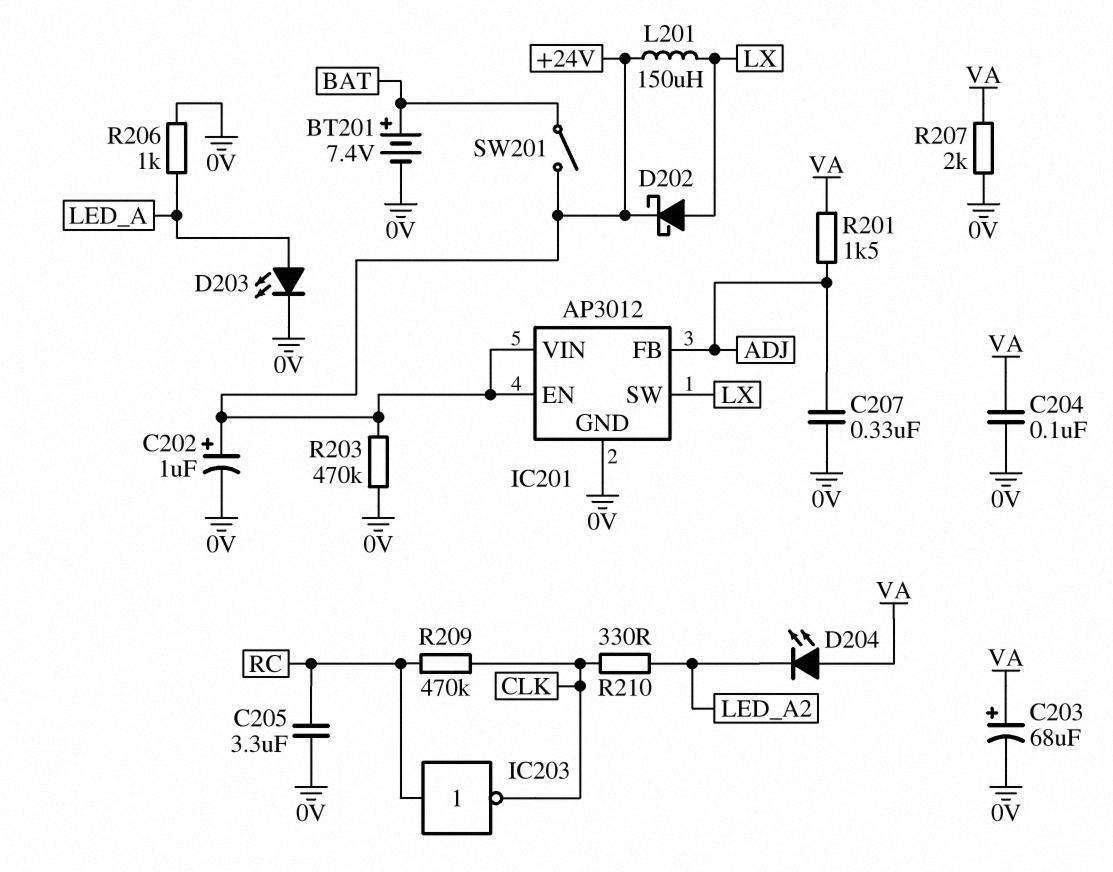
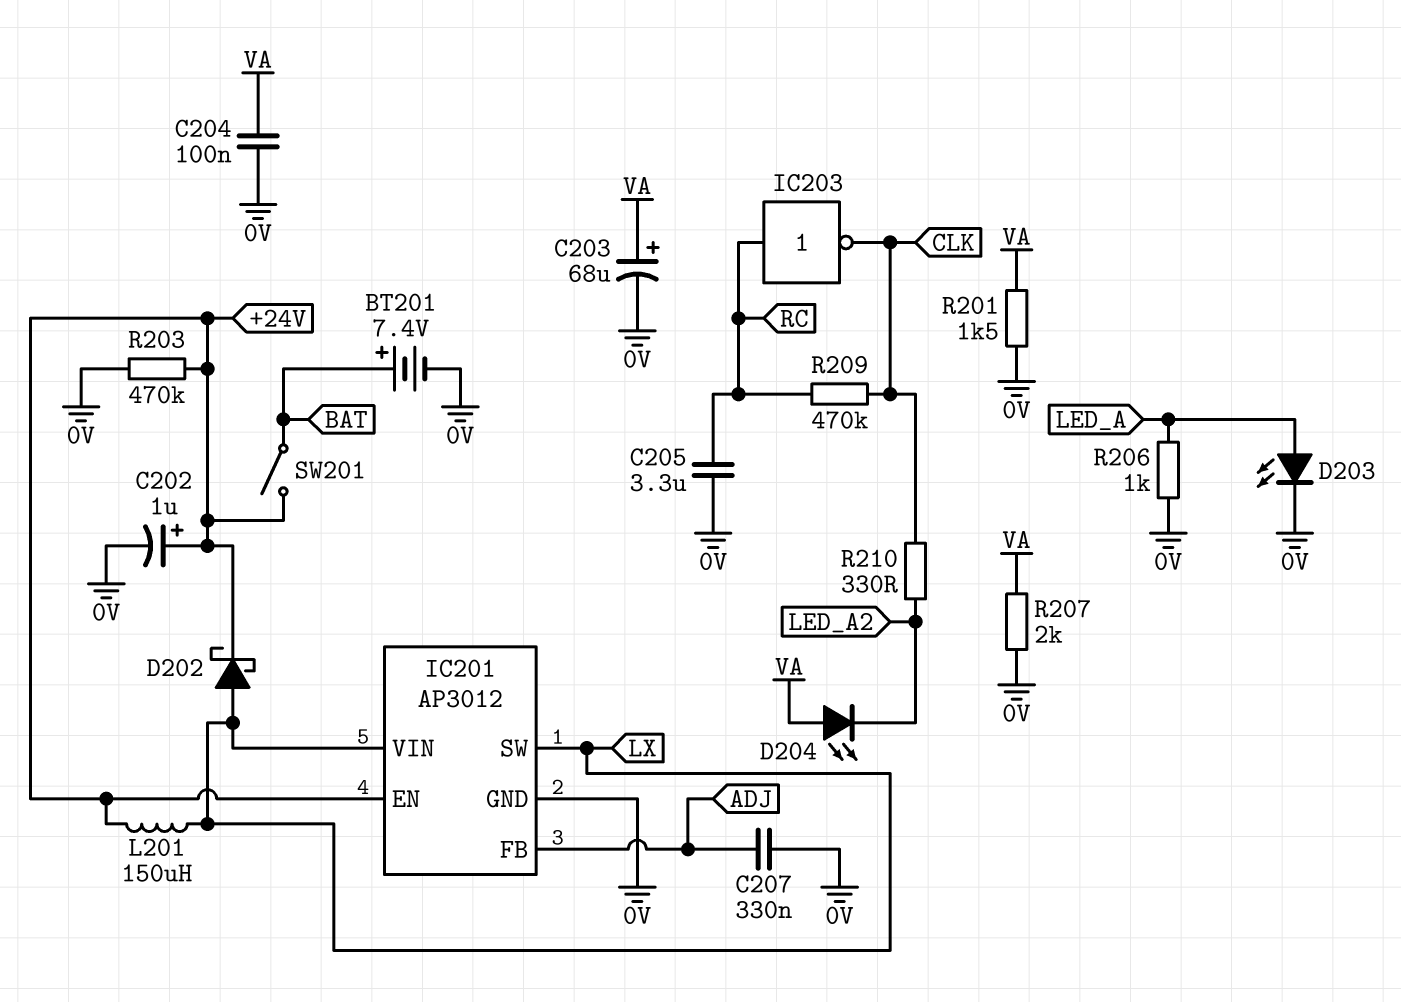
IC201 pin VIN: +24V -> LX
R201: 1.5k (ADJ, VA) -> 1.5k (0V, VA)

